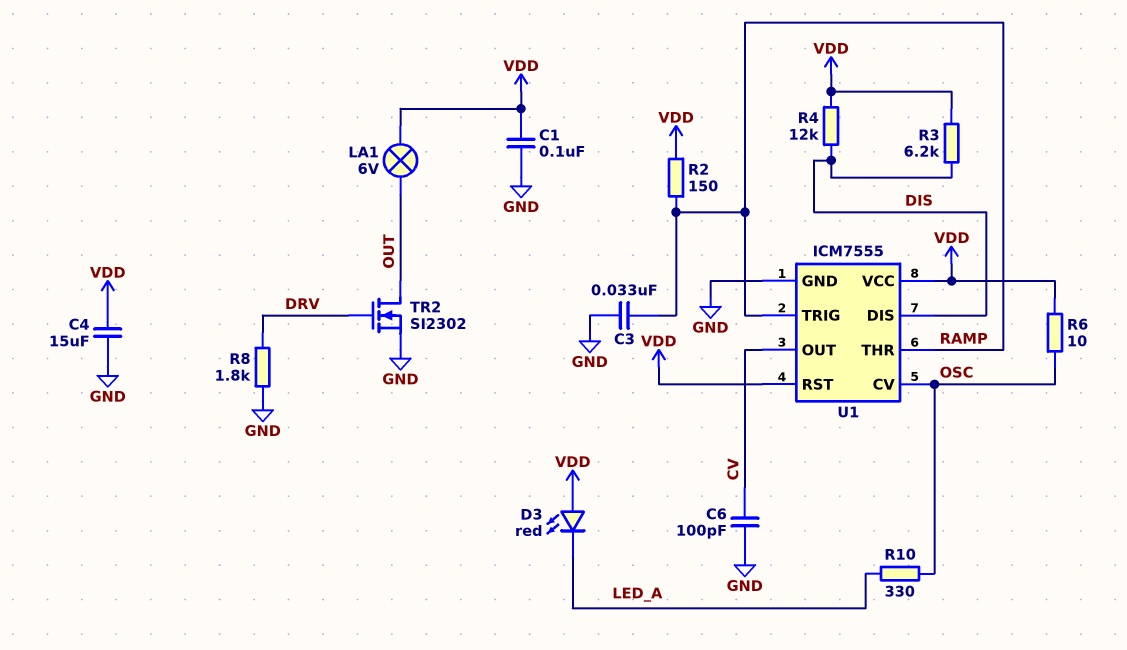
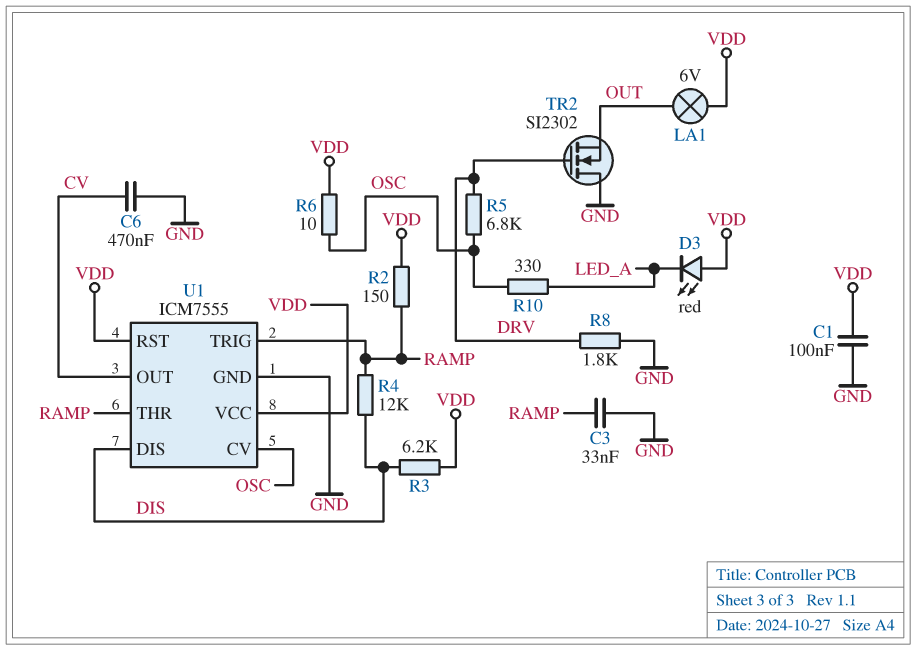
C4: 15uF (GND, VDD) -> none
C6: 100pF (CV, GND) -> 470nF (CV, GND)
R4: 12k (DIS, VDD) -> 12k (DIS, RAMP)
R5: none -> 6.8k (DRV, OSC)
TR2: NMOS SI2302 (G DRV, D OUT, S GND) -> NMOS SI2302 (G DRV, D GND, S OUT)

